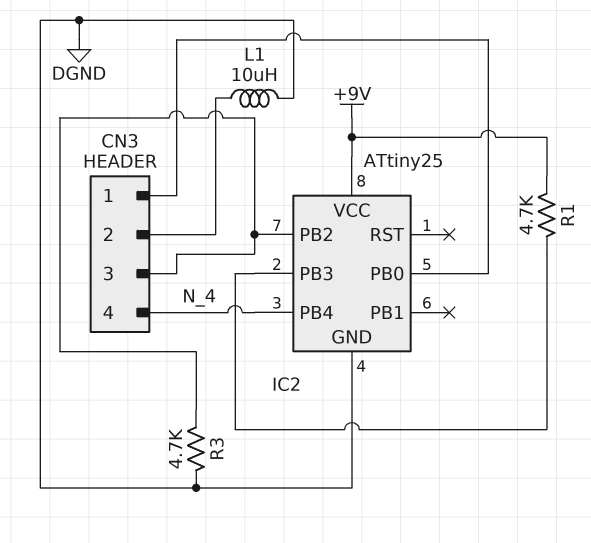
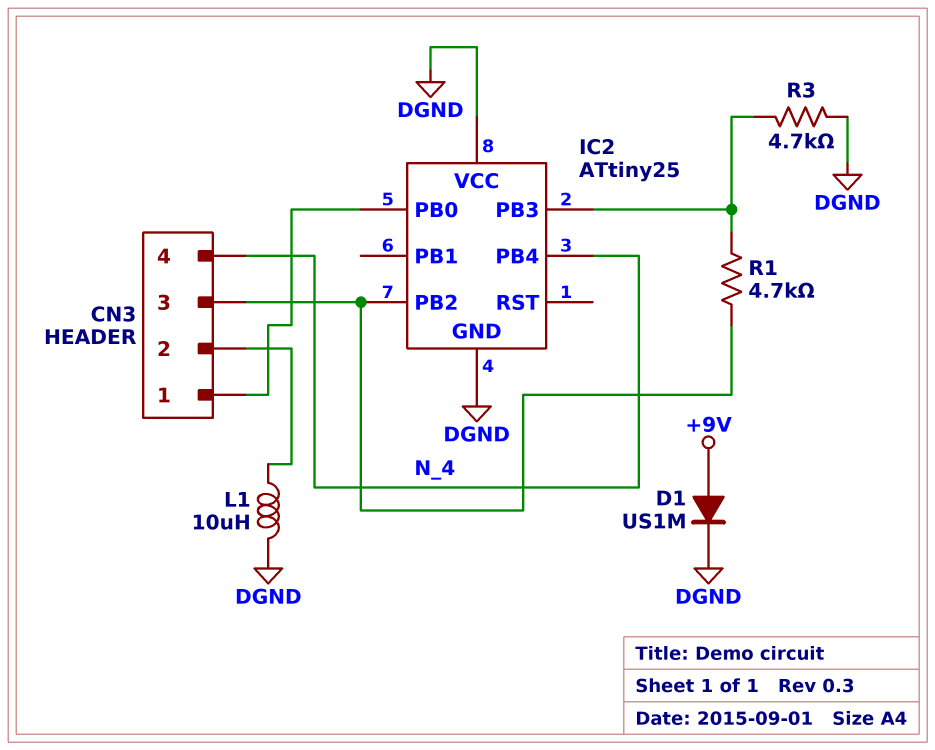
D1: none -> diode US1M (A +9V, K DGND)
IC2 pin VCC: +9V -> DGND
R1: 4.7k (+9V, IC2/PB3) -> 4.7k (CN3/3, IC2/PB3)
R3: 4.7k (CN3/3, DGND) -> 4.7k (DGND, IC2/PB3)

